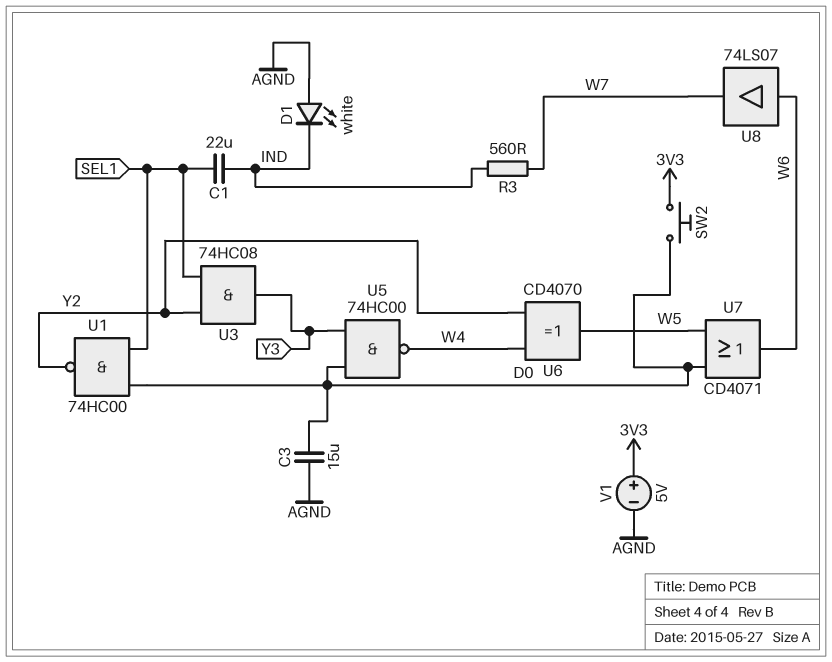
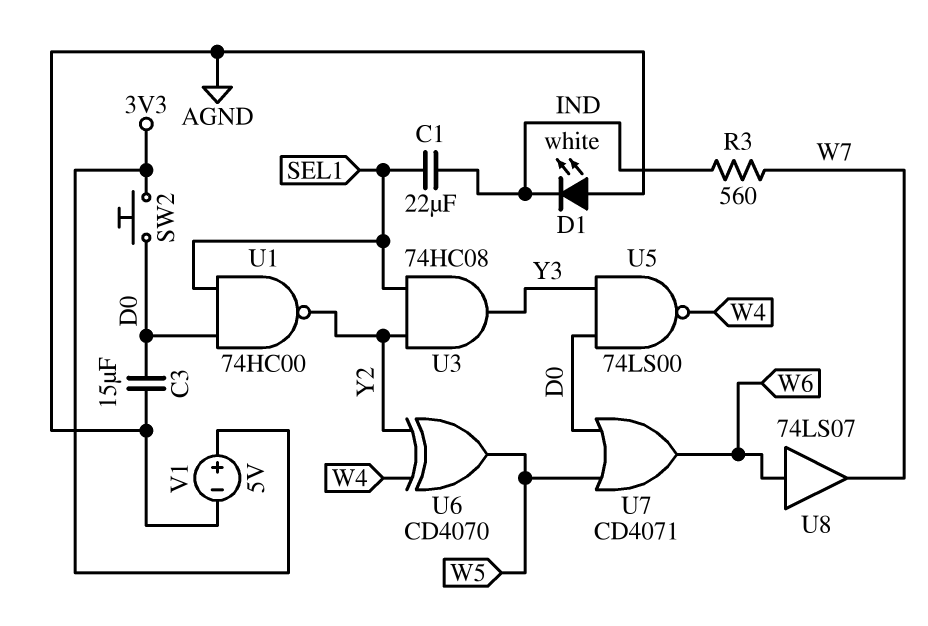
U5: NAND 74HC00 (in D0, in Y3, out W4) -> NAND 74LS00 (in D0, in Y3, out W4)

